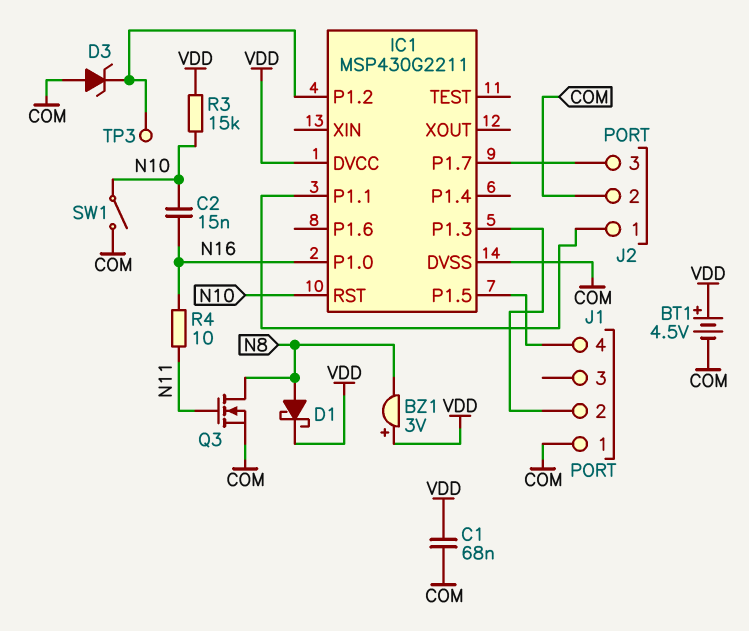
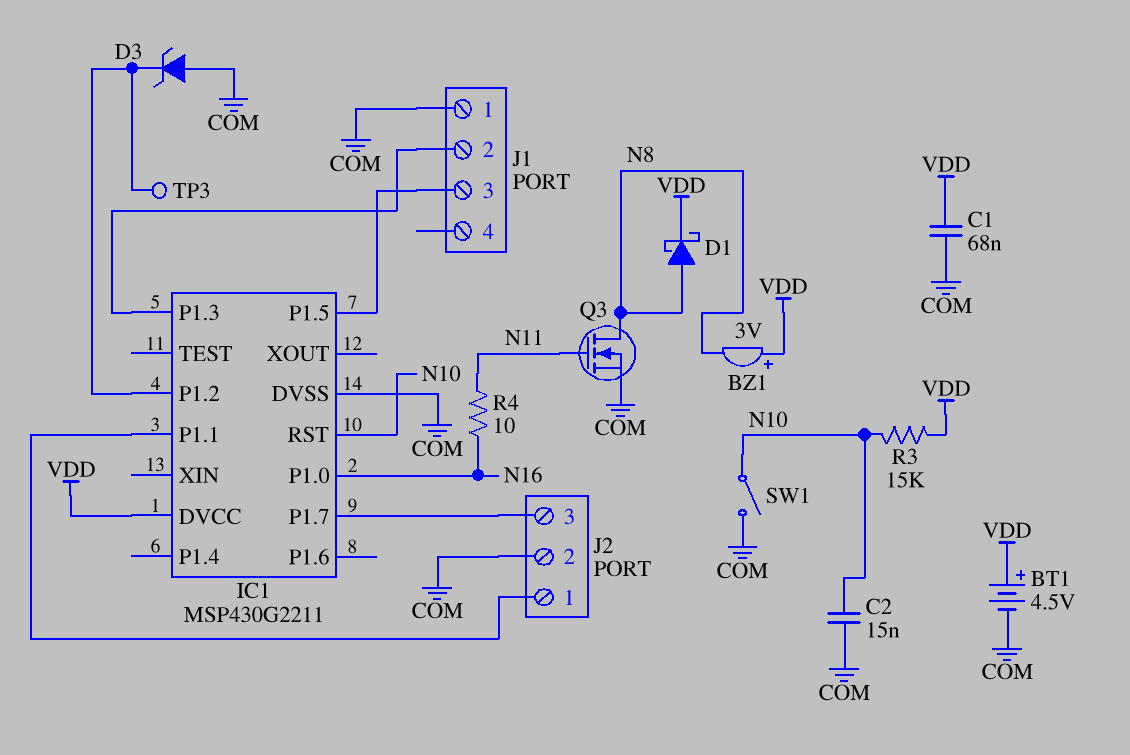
C2: 15nF (N10, N16) -> 15nF (COM, N10)
J1 pin 3: none -> IC1/P1.5
J1 pin 4: IC1/P1.5 -> none

